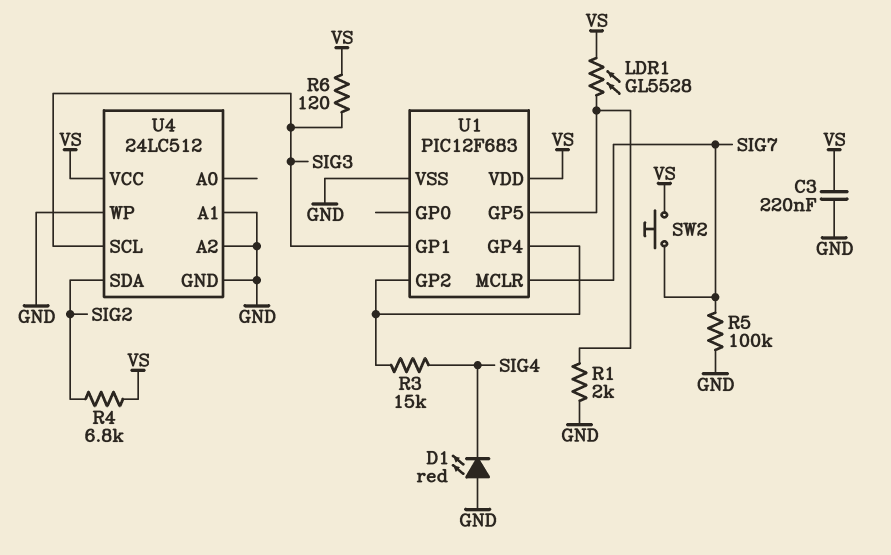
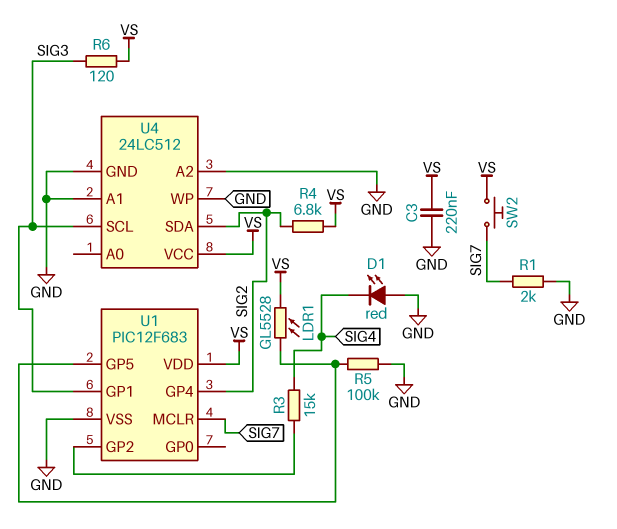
R1: 2k (GND, U1/GP5) -> 2k (GND, SIG7)
R5: 100k (GND, SIG7) -> 100k (GND, U1/GP5)
U1 pin GP4: U1/GP2 -> SIG2

